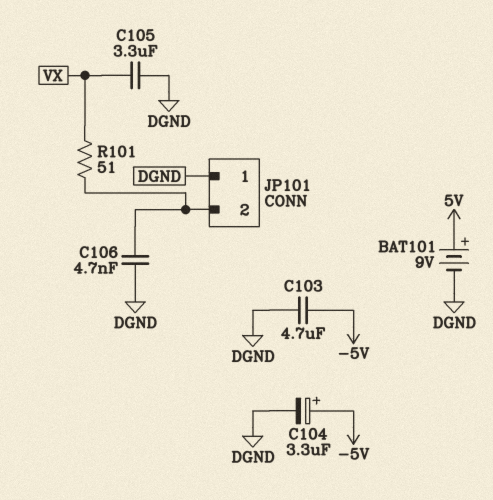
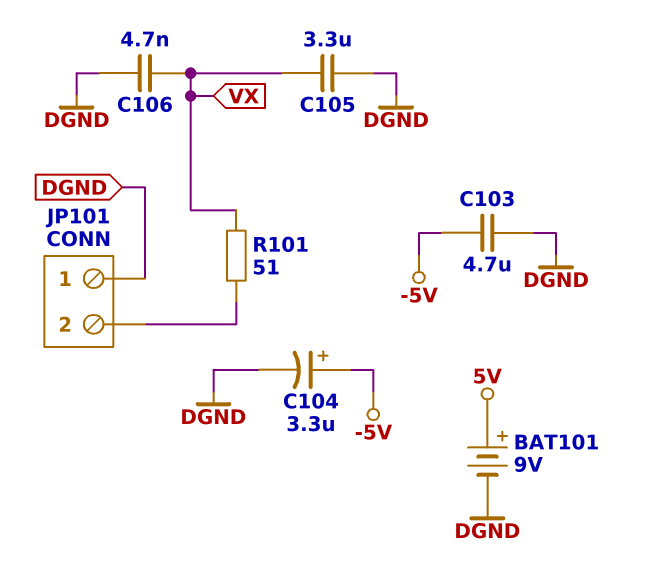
C106: 4.7nF (DGND, JP101/2) -> 4.7nF (DGND, VX)

